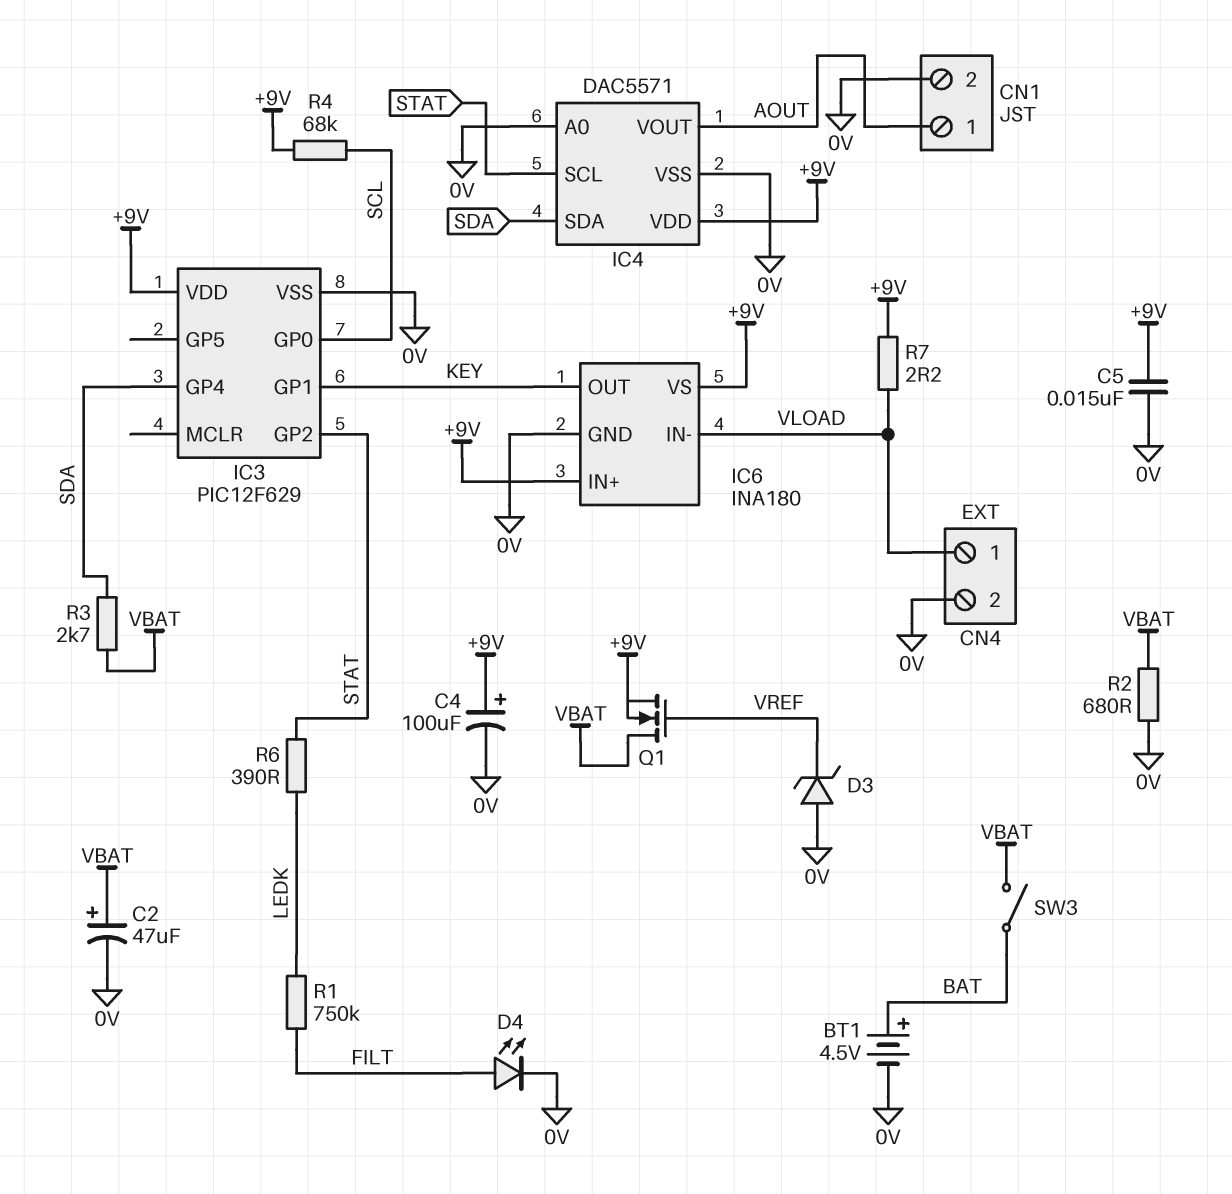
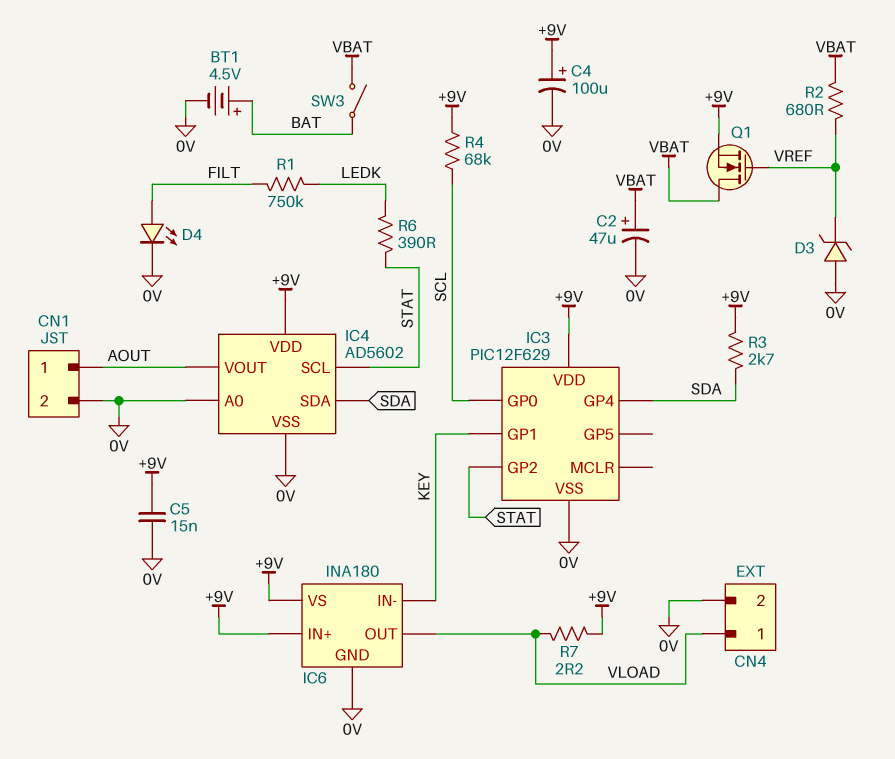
IC4: DAC5571 -> AD5602
IC6 pin IN-: VLOAD -> KEY
IC6 pin OUT: KEY -> VLOAD
R2: 680 (0V, VBAT) -> 680 (VBAT, VREF)
R3: 2.7k (SDA, VBAT) -> 2.7k (+9V, SDA)

